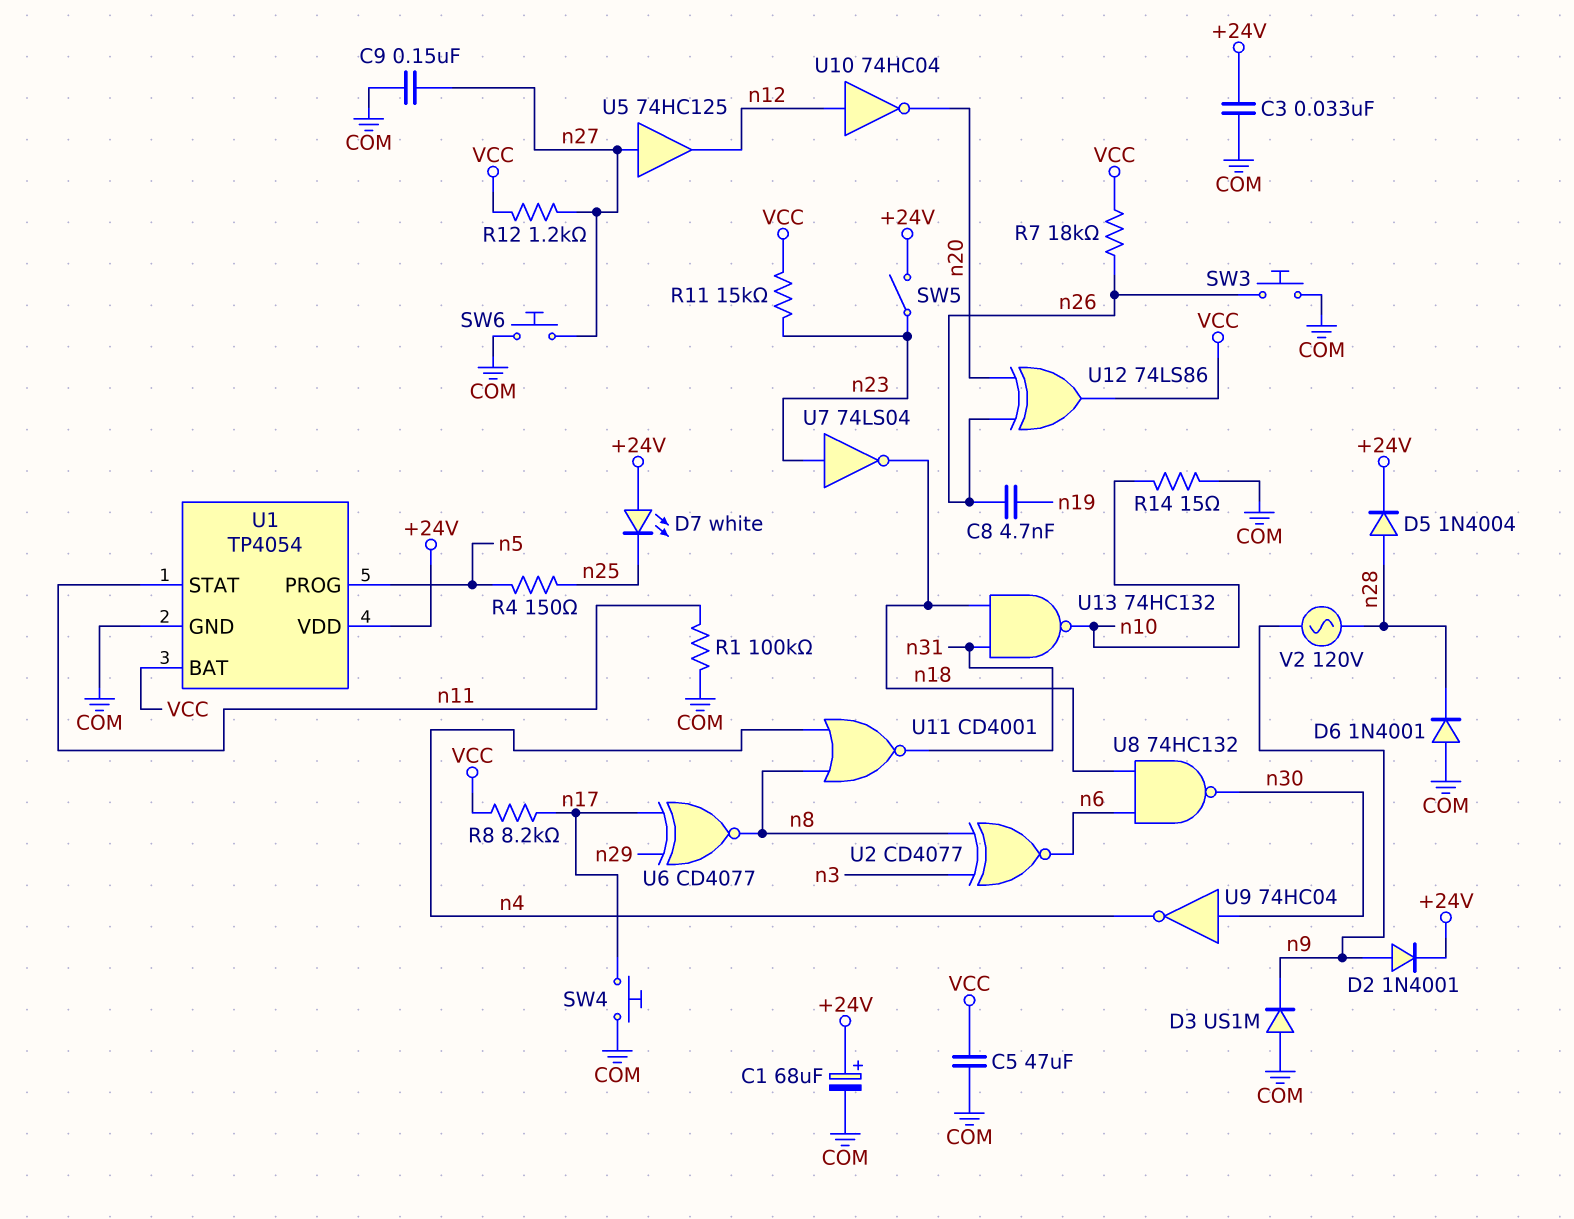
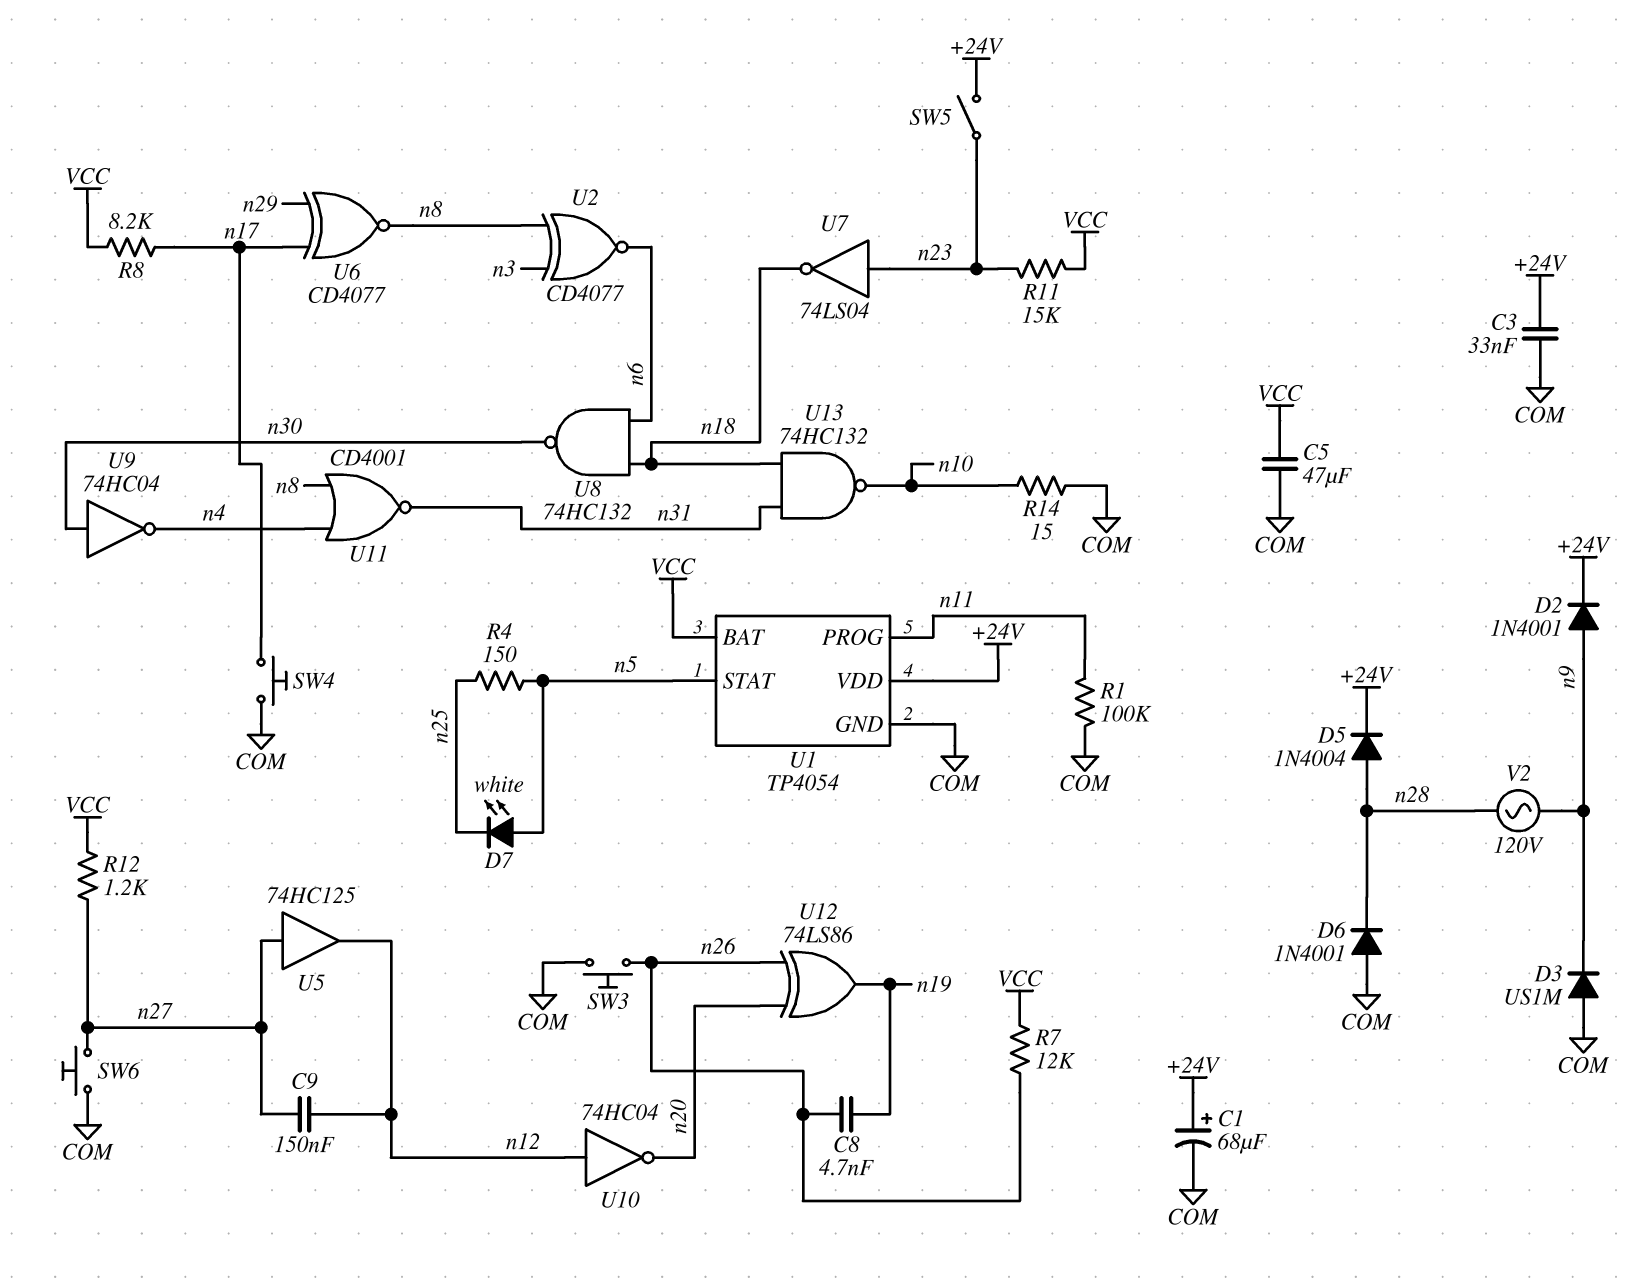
C9: 150nF (COM, n27) -> 150nF (n12, n27)
D7: LED white (A +24V, K n25) -> LED white (A n5, K n25)
R7: 18k (VCC, n26) -> 12k (VCC, n26)
U1 pin PROG: n5 -> n11
U1 pin STAT: n11 -> n5
U12: XOR 74LS86 (in n20, in n26, out VCC) -> XOR 74LS86 (in n20, in n26, out n19)

